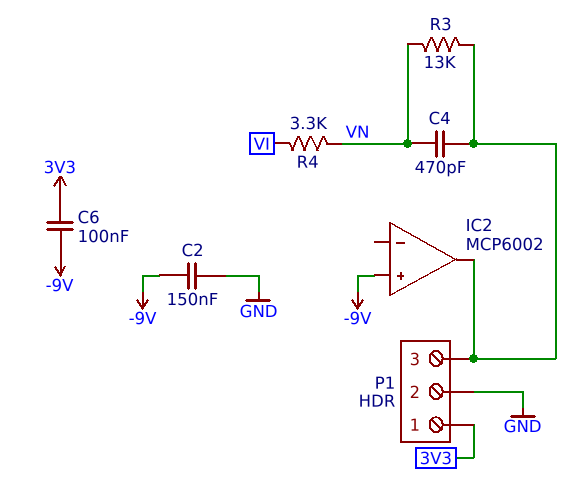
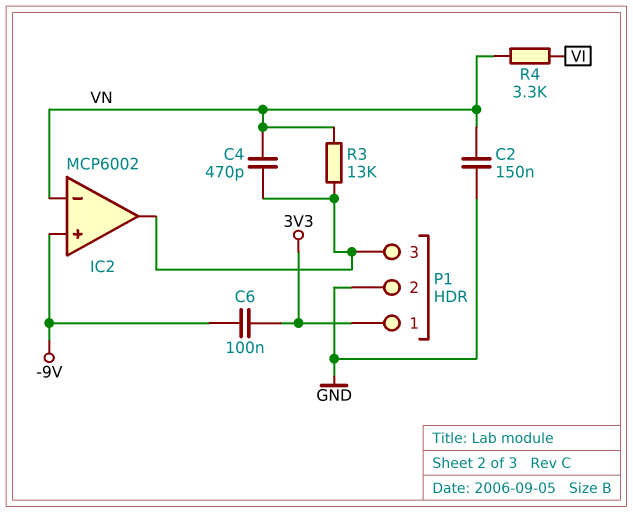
C2: 150nF (-9V, GND) -> 150nF (GND, VN)
IC2 pin in-: none -> VN

